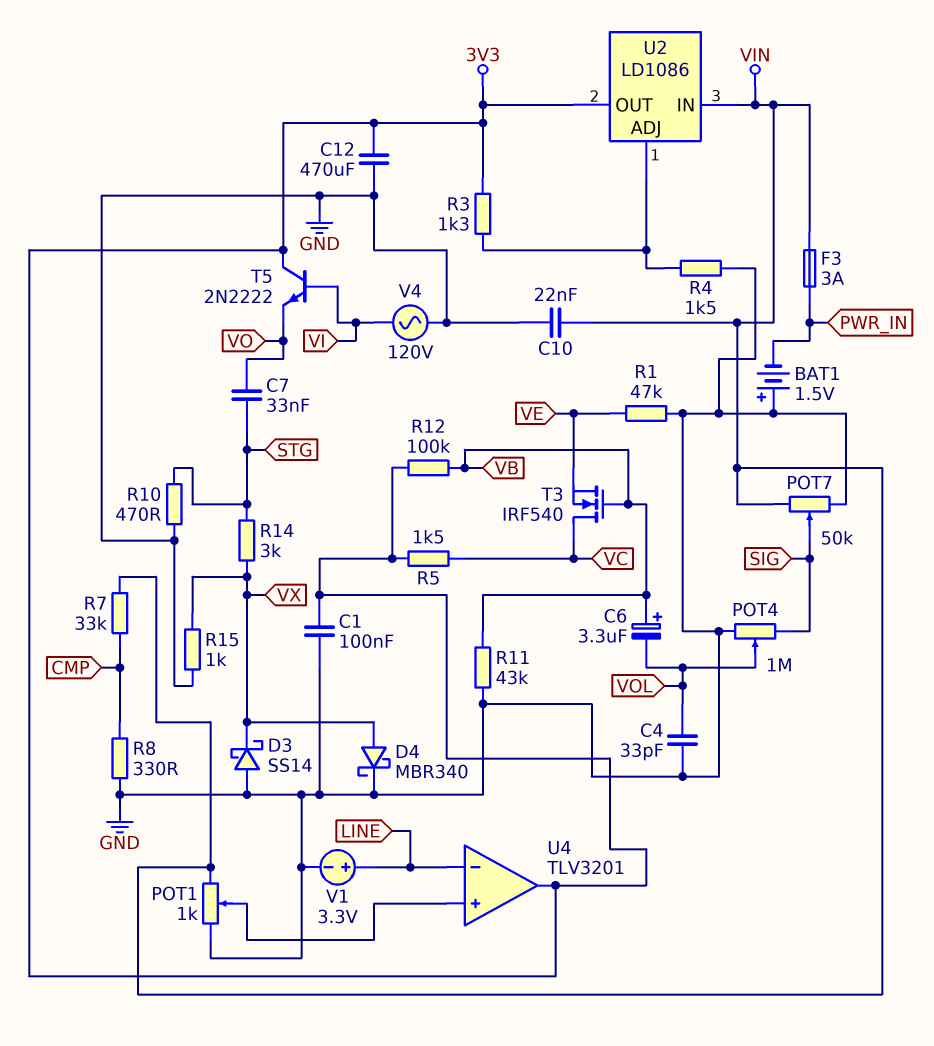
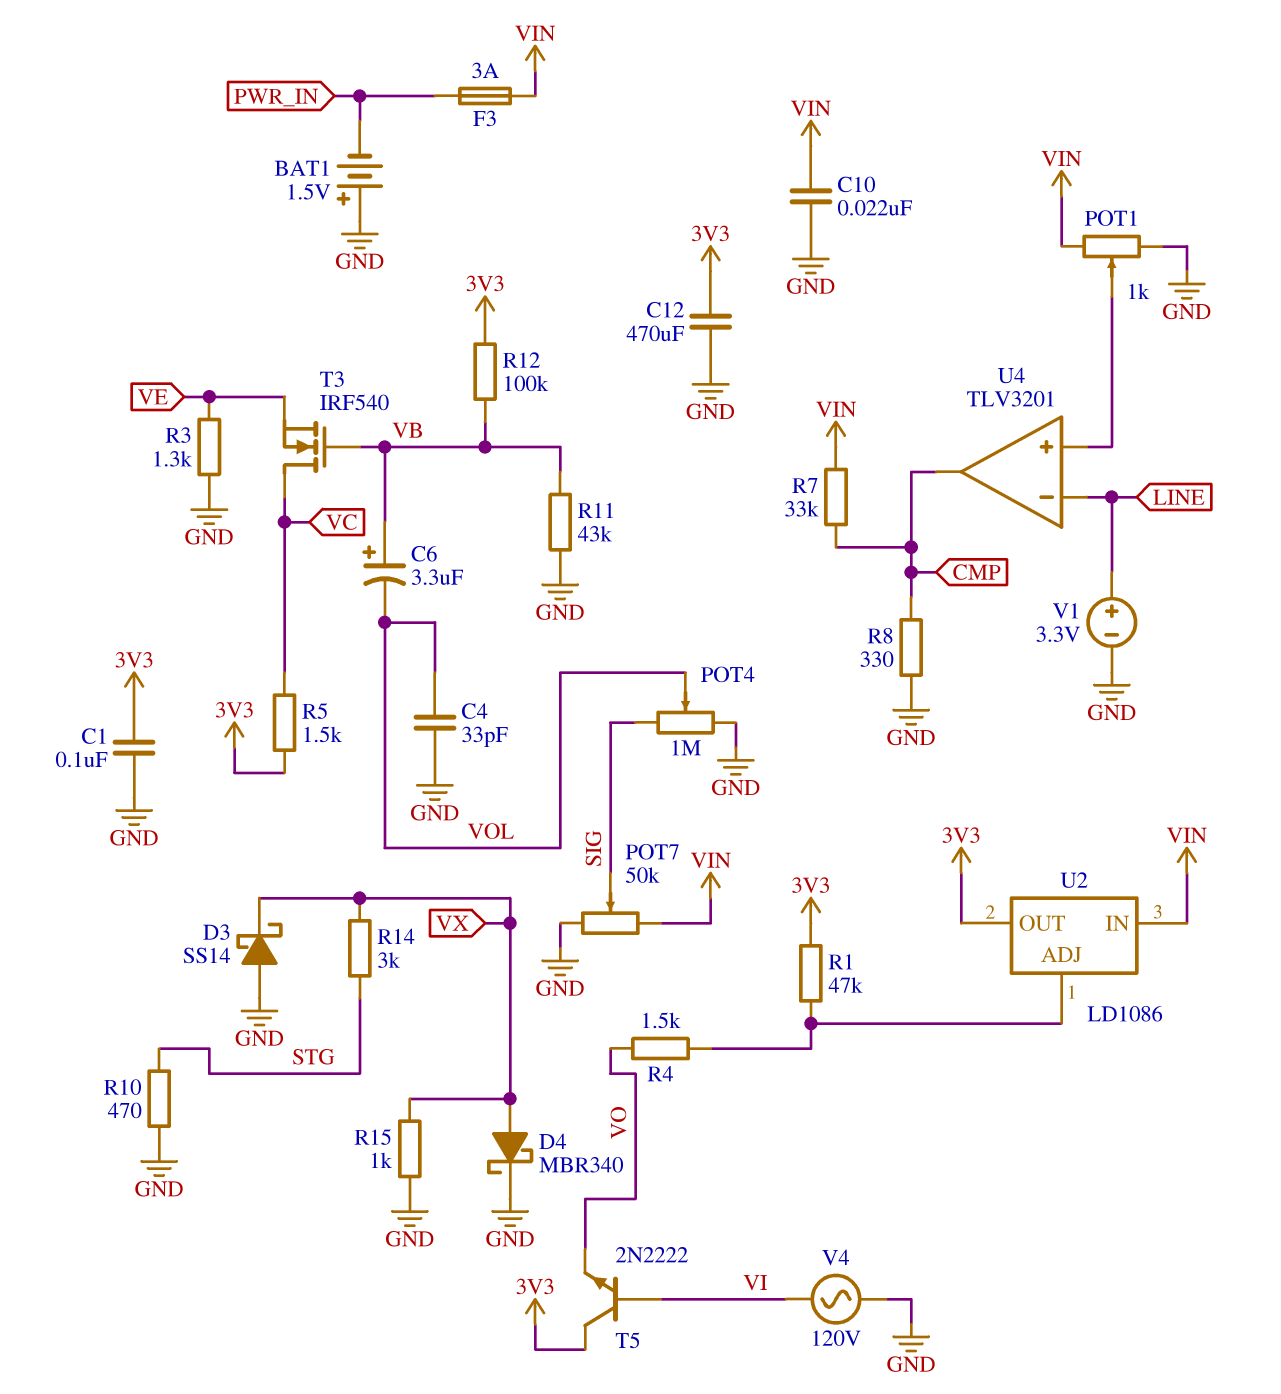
C7: 33nF (STG, VO) -> none
R1: 47k (GND, VE) -> 47k (3V3, U2/ADJ)
R3: 1.3k (3V3, U2/ADJ) -> 1.3k (GND, VE)
R4: 1.5k (GND, U2/ADJ) -> 1.5k (U2/ADJ, VO)
U4 pin out: 3V3 -> CMP

